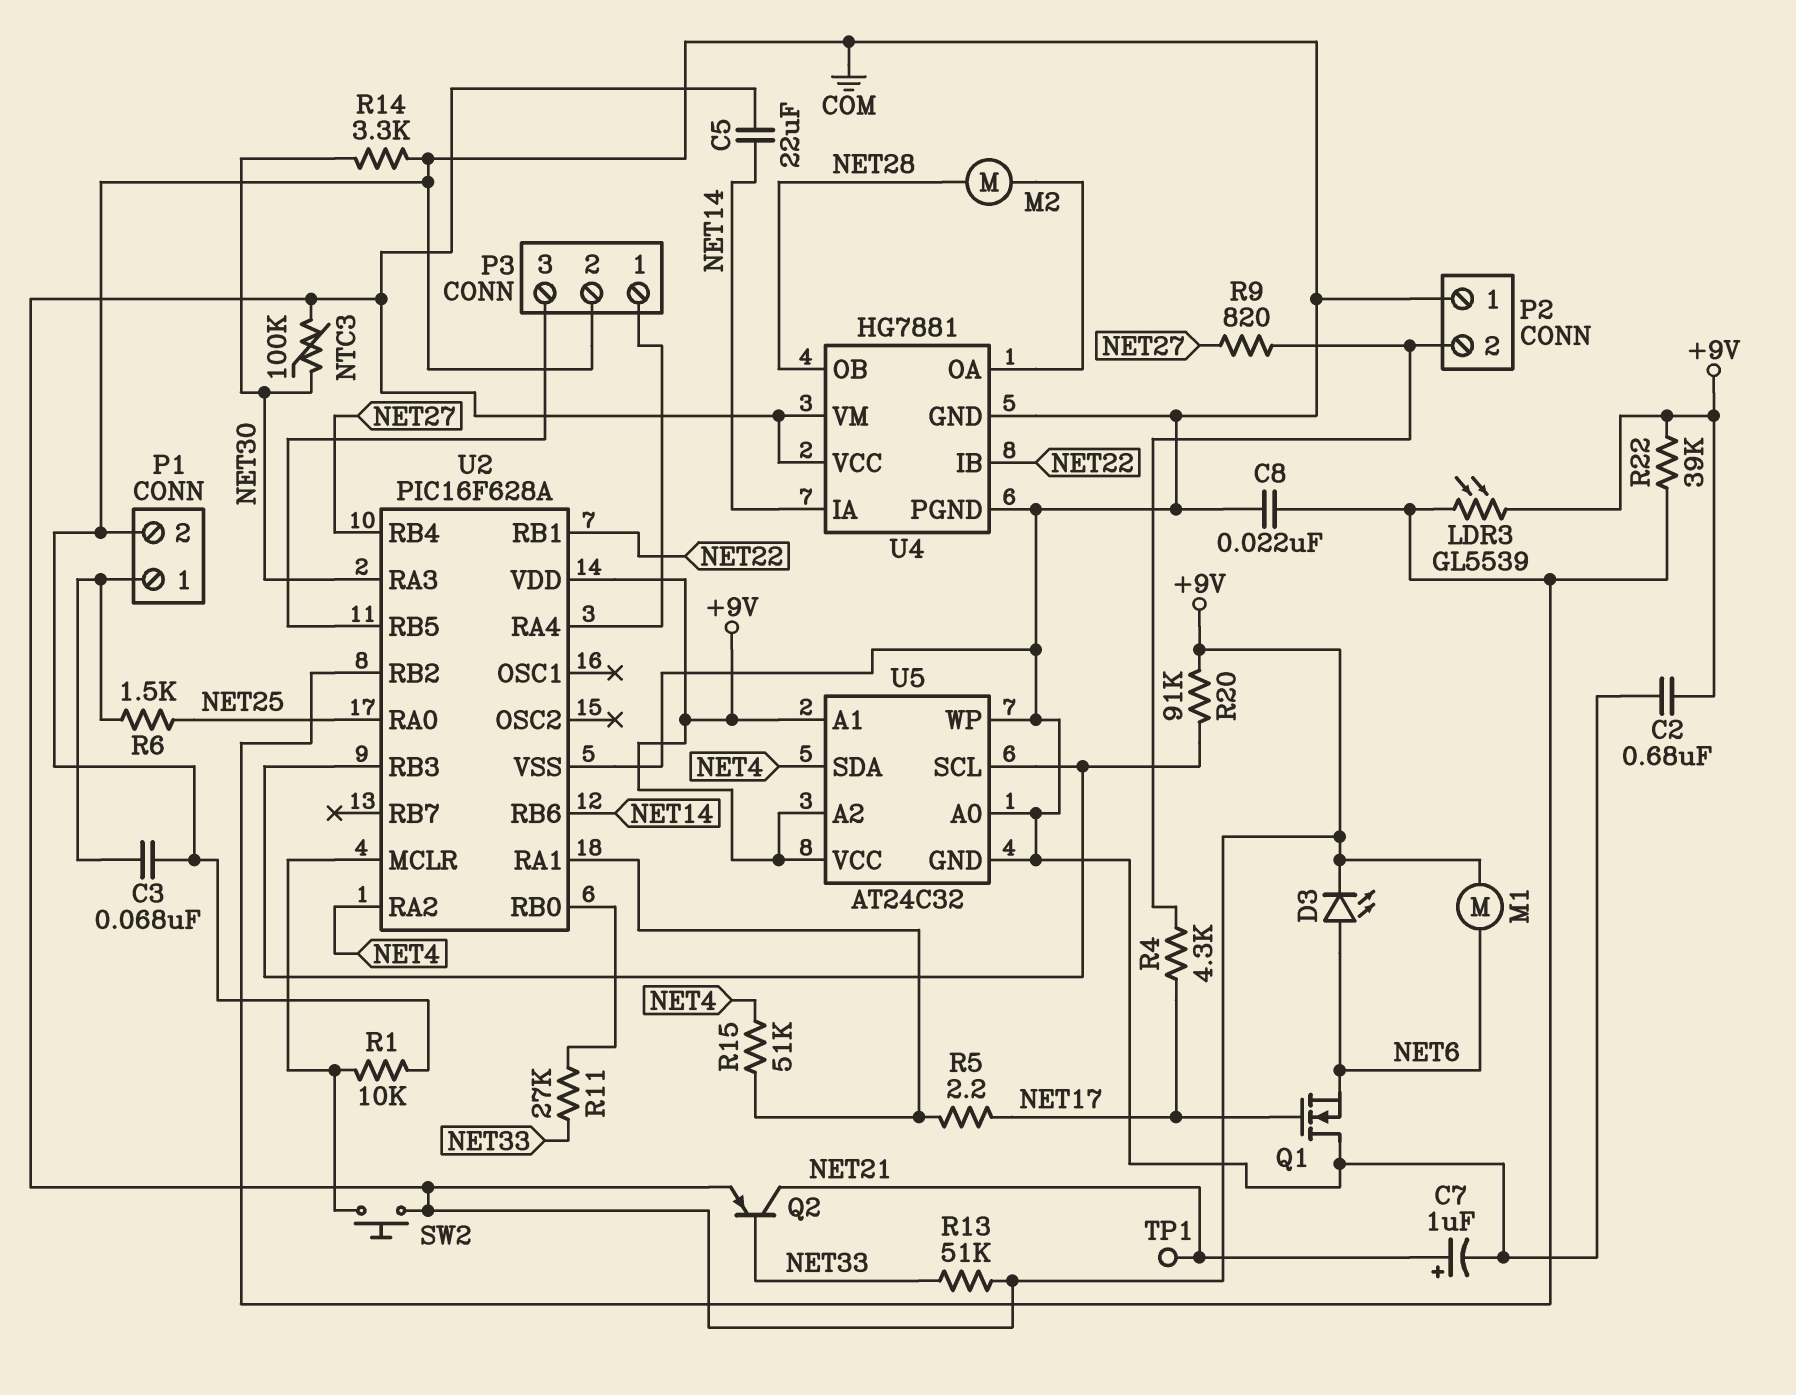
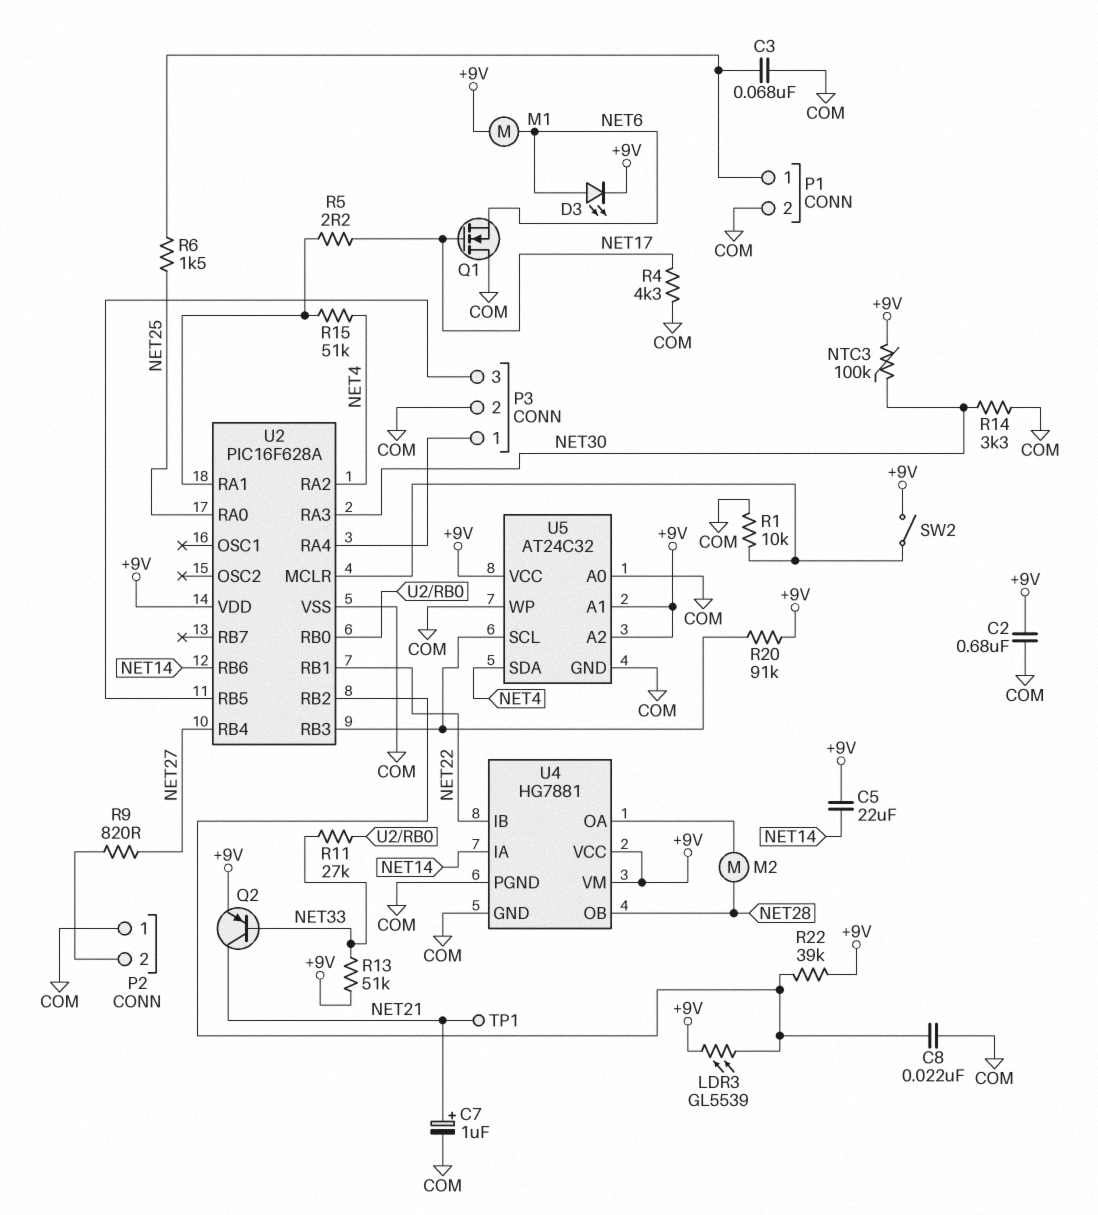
R4: 4.3k (NET17, P2/2) -> 4.3k (COM, NET17)
SW2: button (+9V, U2/MCLR) -> switch (+9V, U2/MCLR)

